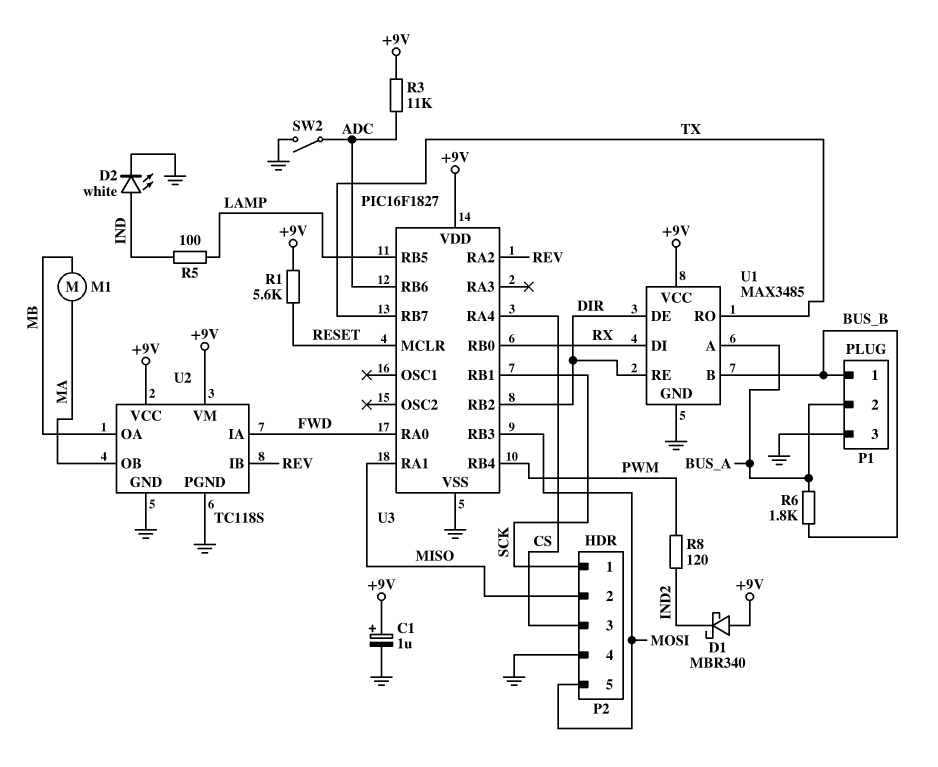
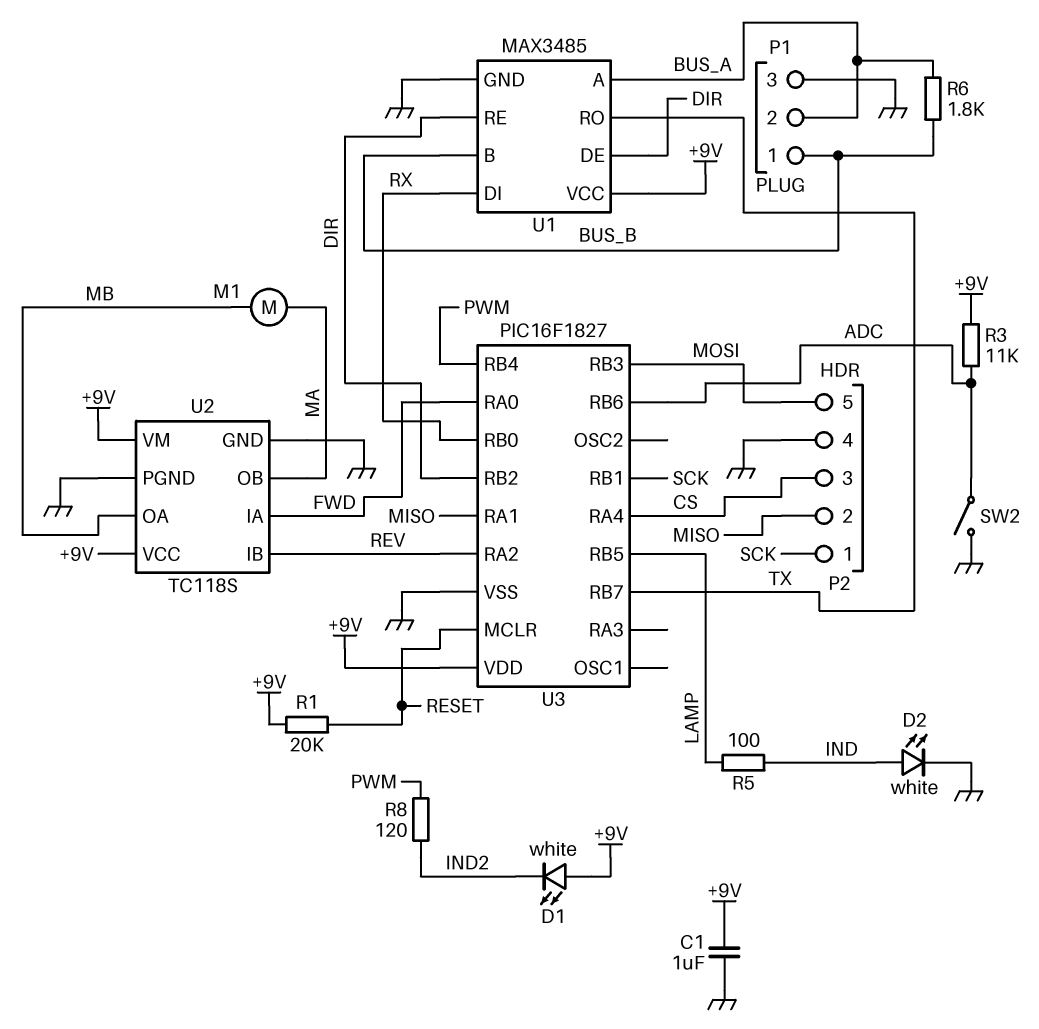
C1: 1uF (plus +9V, minus GND) -> 1uF (+9V, GND)
D1: schottky MBR340 (A +9V, K IND2) -> LED white (A +9V, K IND2)
R1: 5.6k (+9V, RESET) -> 20k (+9V, RESET)

